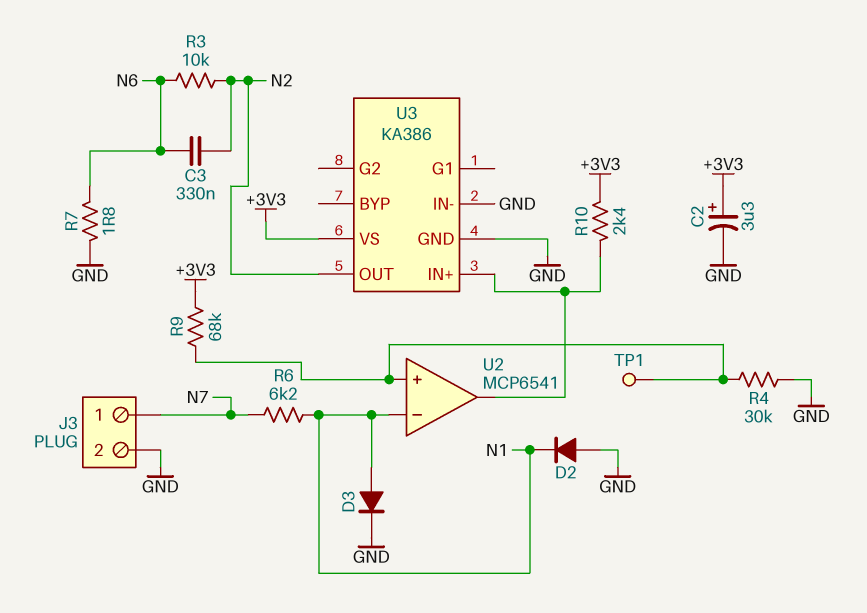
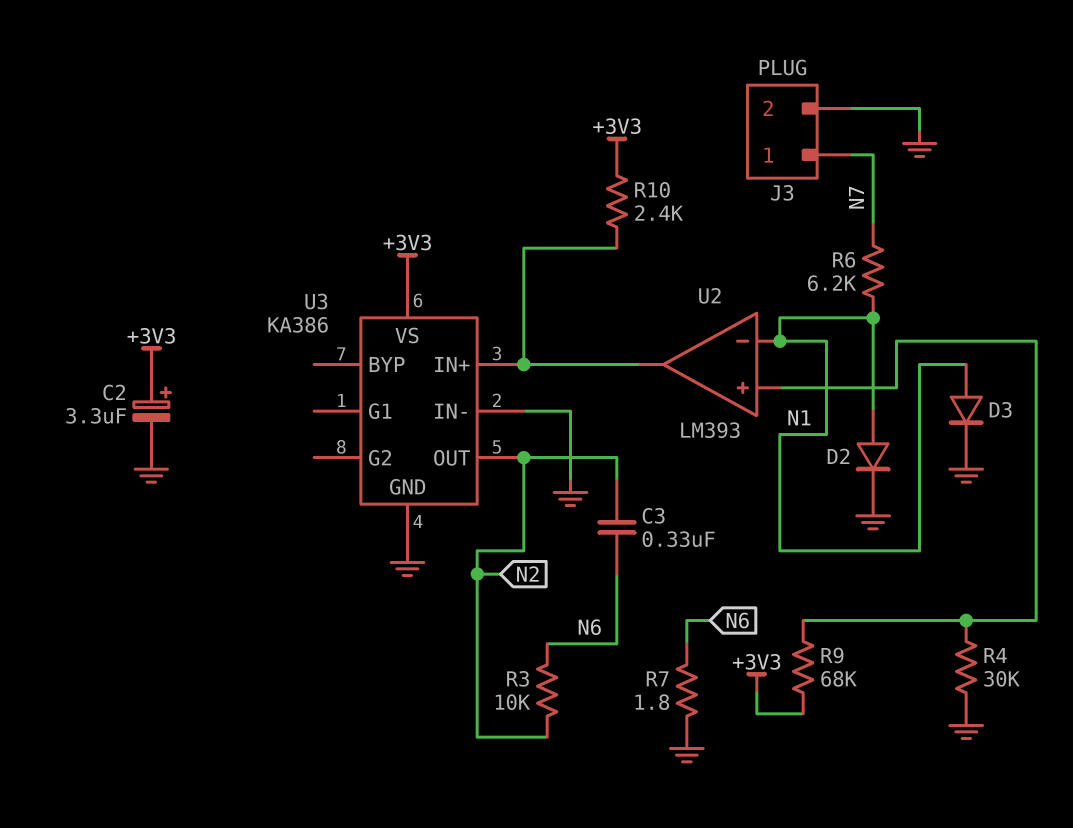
D2: diode (A GND, K N1) -> diode (A N1, K GND)
TP1: test point (U2/in+) -> none
U2: MCP6541 -> LM393

